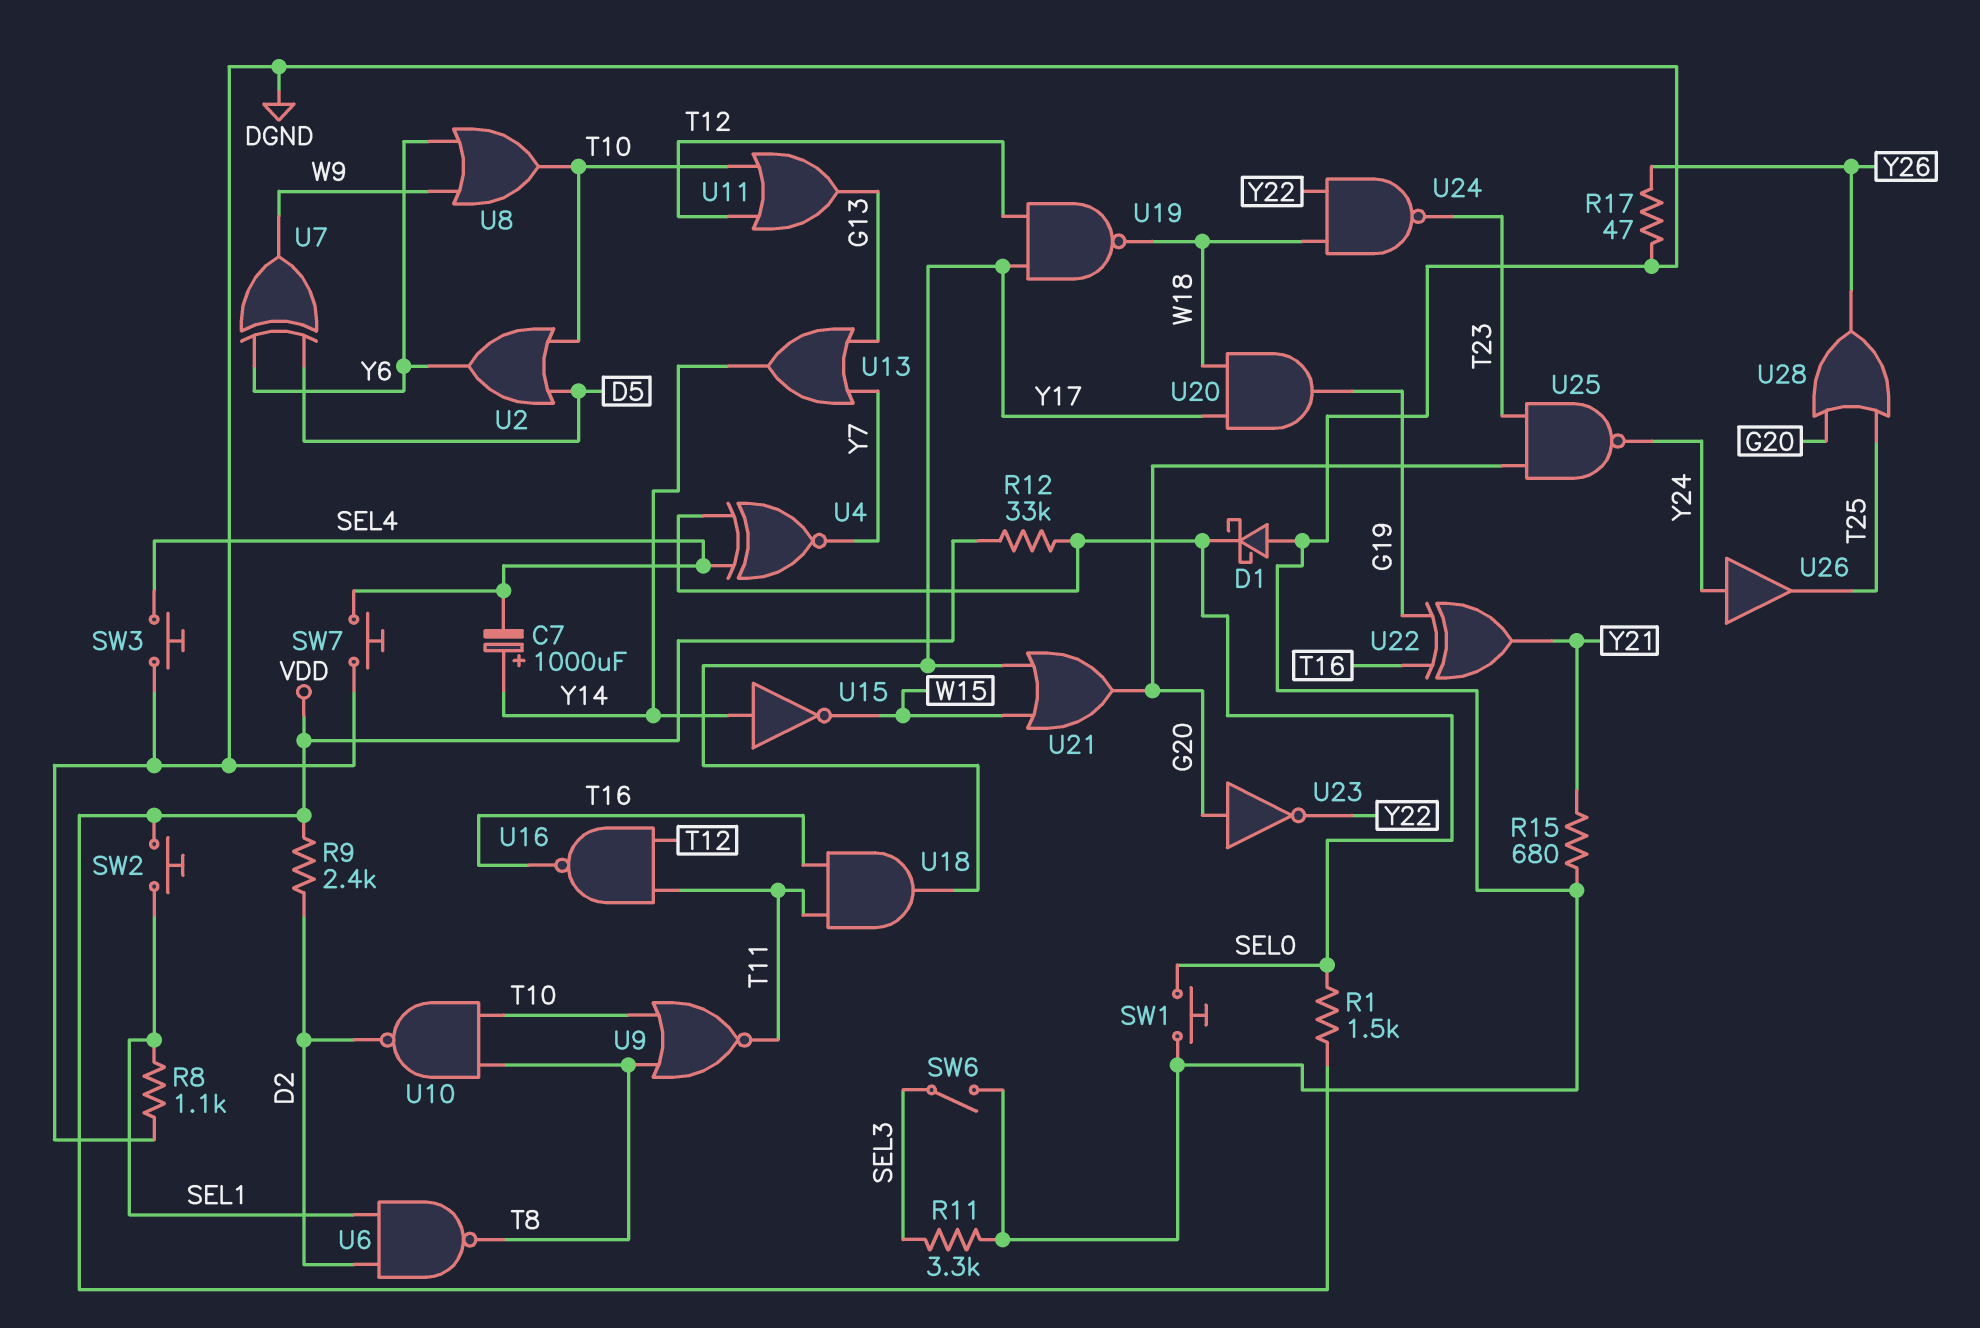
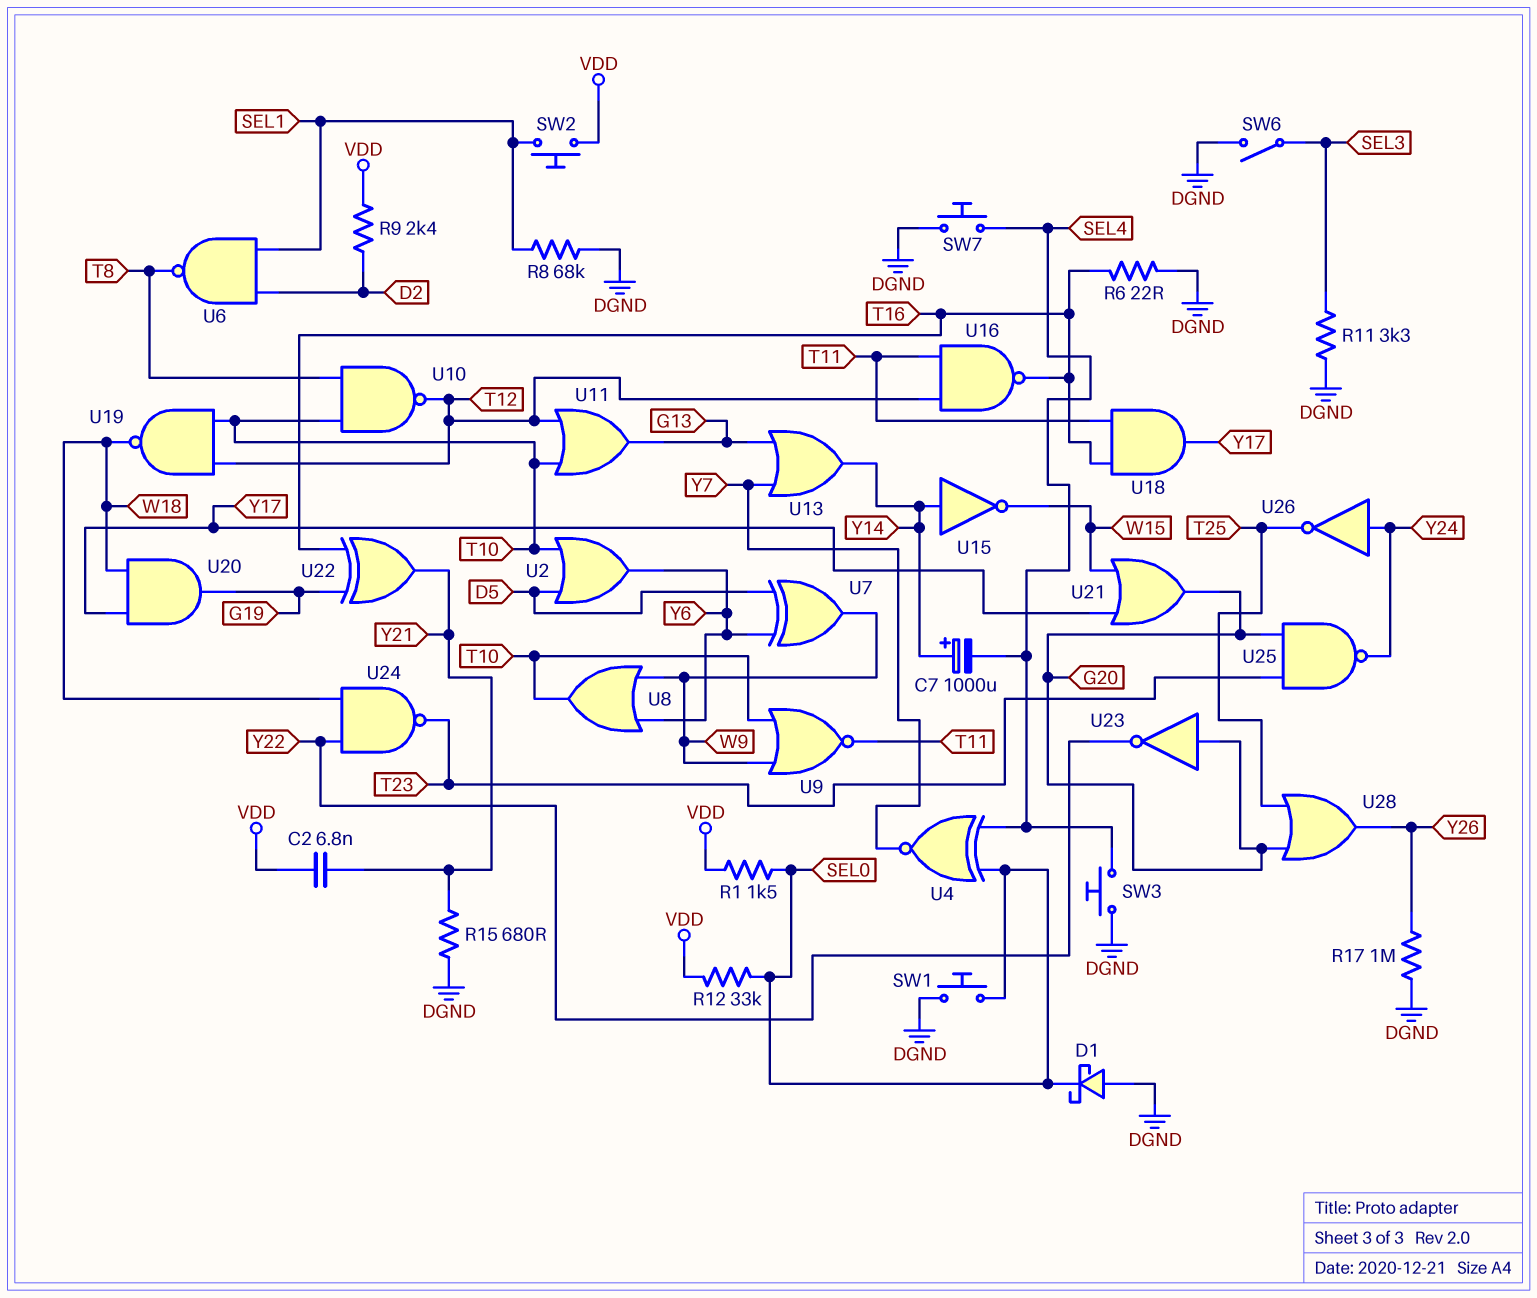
C2: none -> 6.8nF (VDD, Y21)
R6: none -> 22 (DGND, T16)
R8: 1.1k (DGND, SEL1) -> 68k (DGND, SEL1)
R17: 47 (DGND, Y26) -> 1M (DGND, Y26)
U9: NOR (in T8, in T10, out T11) -> NOR (in T10, in W9, out T11)
U10: NAND (in T8, in T10, out D2) -> NAND (in T8, in T10, out T12)
U19: NAND (in T12, in Y17, out W18) -> NAND (in T10, in T12, out W18)
U26: buffer (in Y24, out T25) -> NOT (in Y24, out T25)

